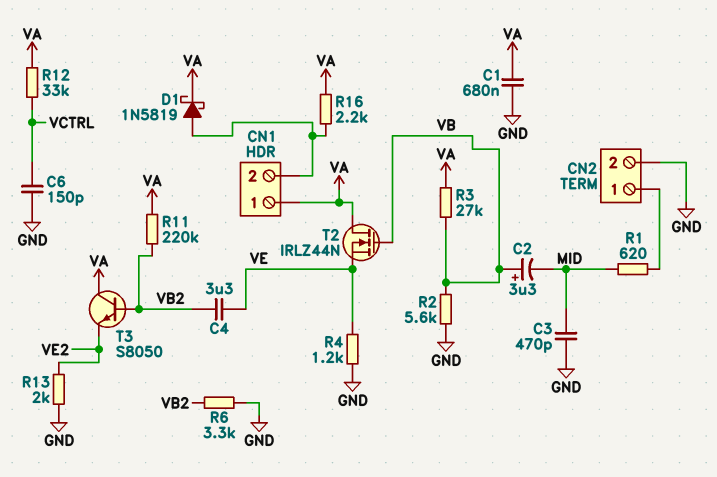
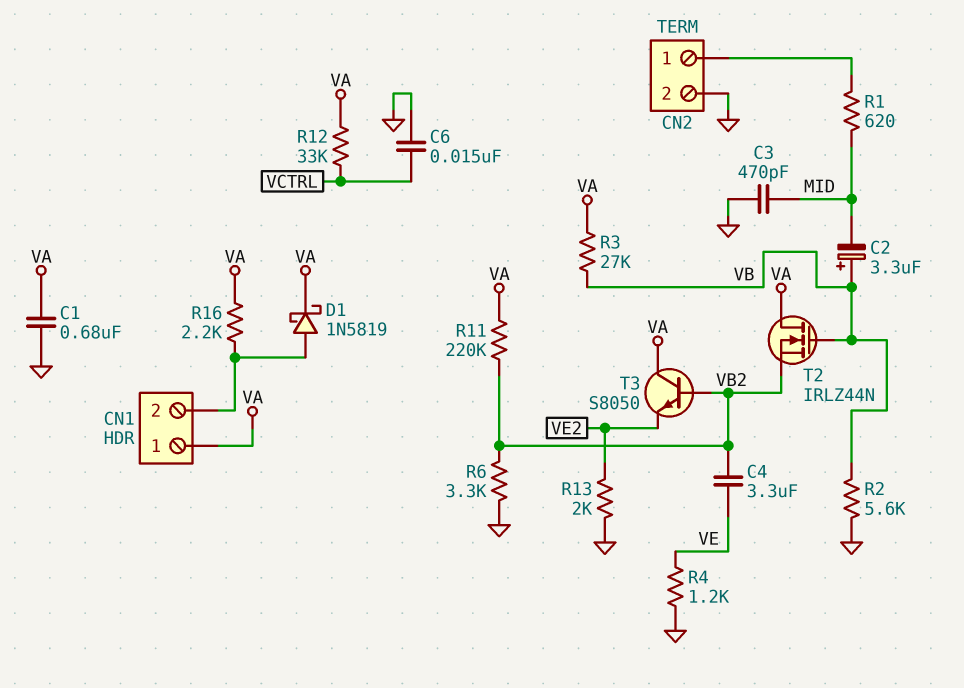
C6: 150pF (GND, VCTRL) -> 15nF (GND, VCTRL)
T2: NMOS IRLZ44N (G VB, D VA, S VE) -> NMOS IRLZ44N (G VB, D VA, S VB2)

